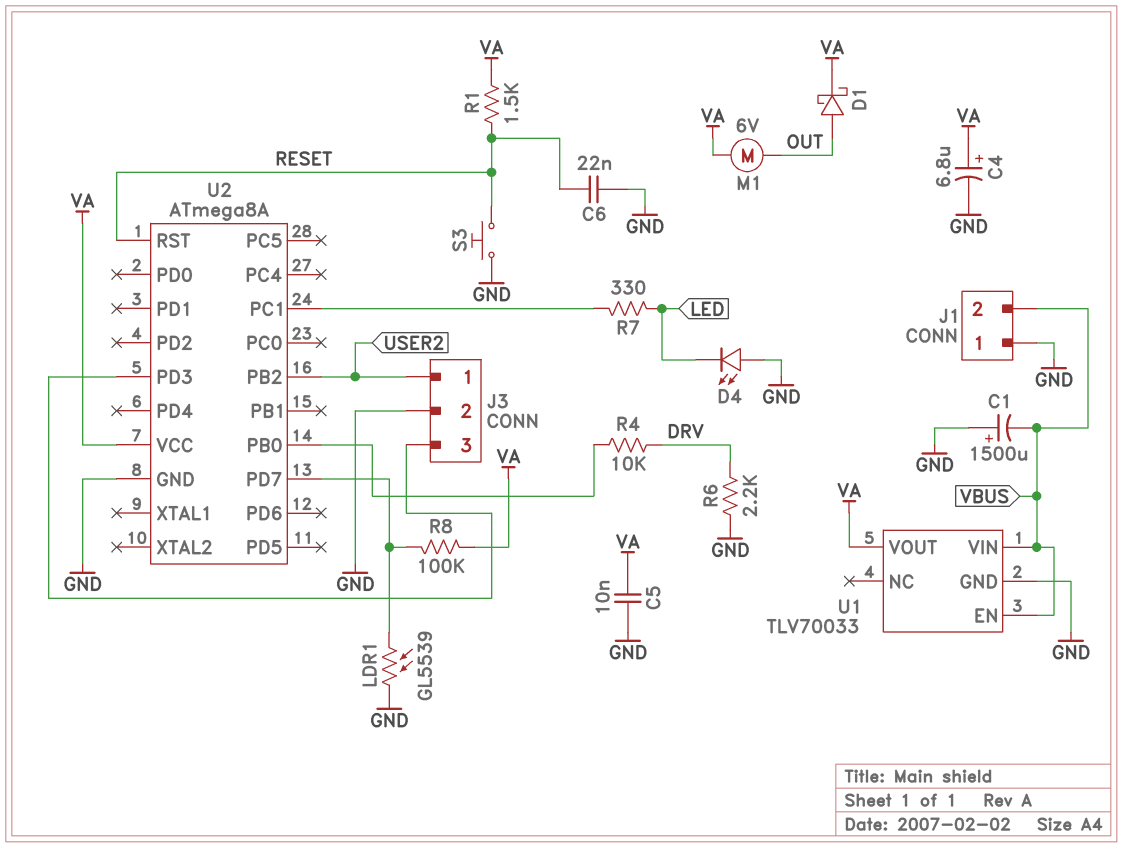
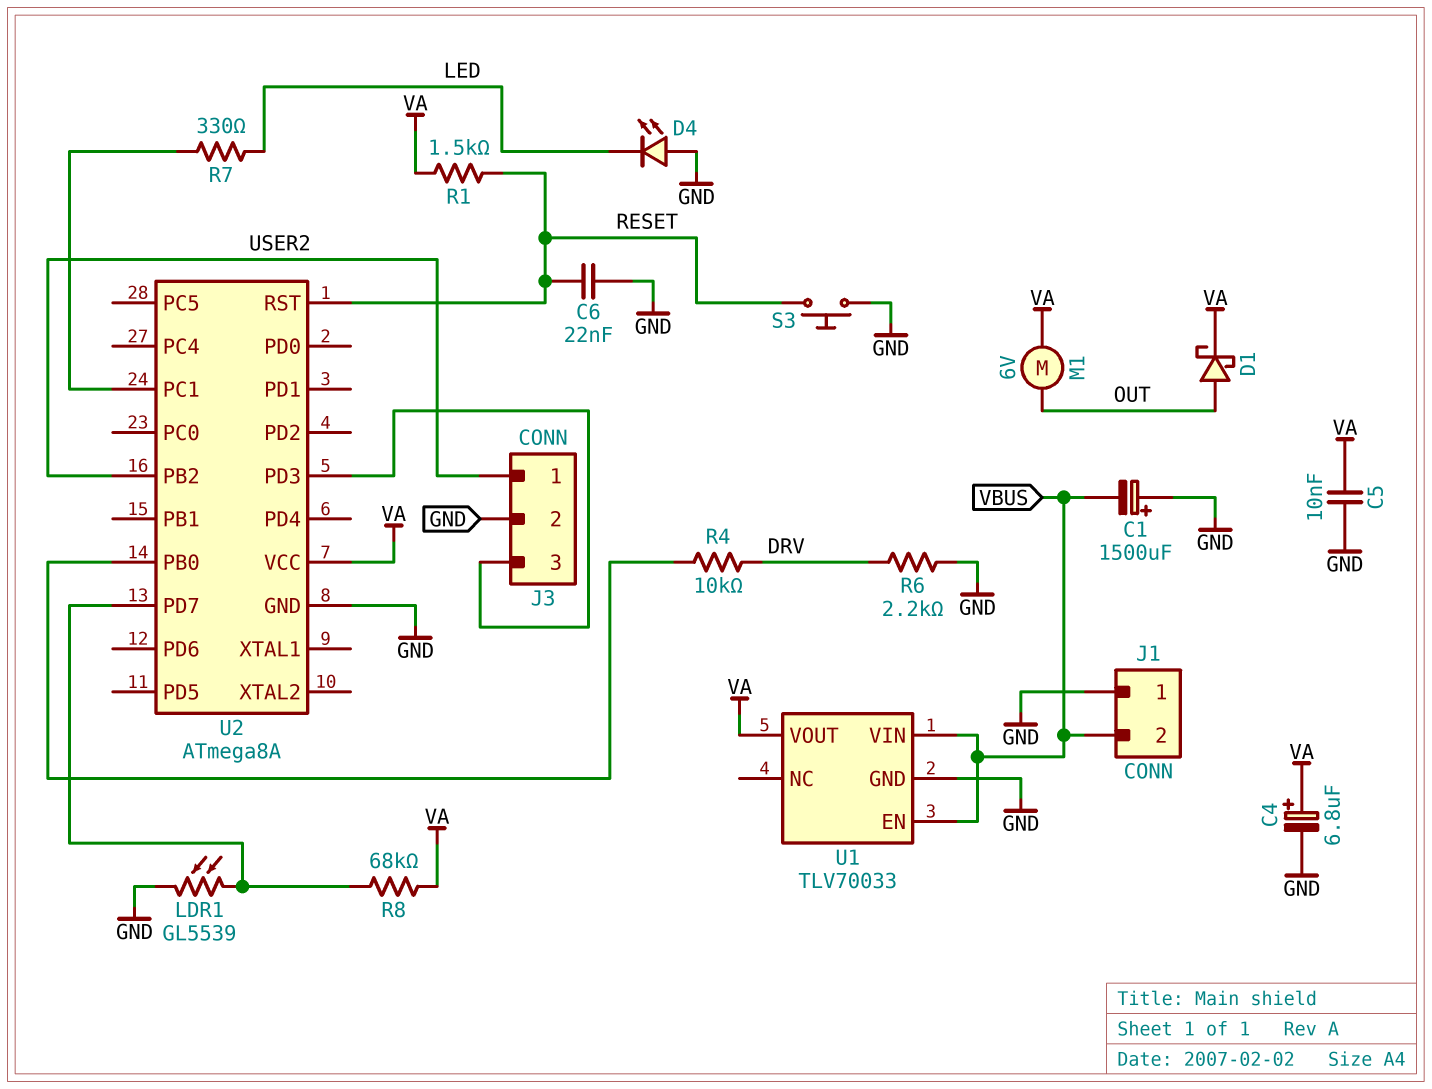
R8: 100k (U2/PD7, VA) -> 68k (U2/PD7, VA)

